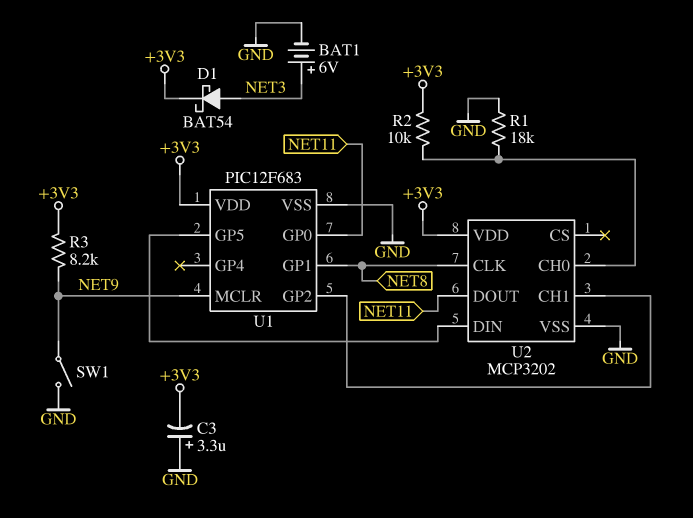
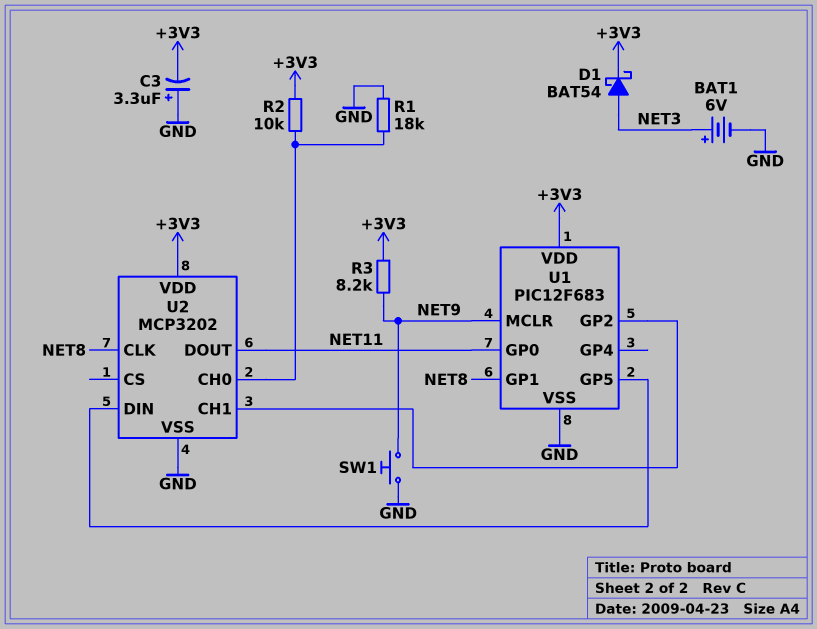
SW1: switch (GND, NET9) -> button (GND, NET9)

